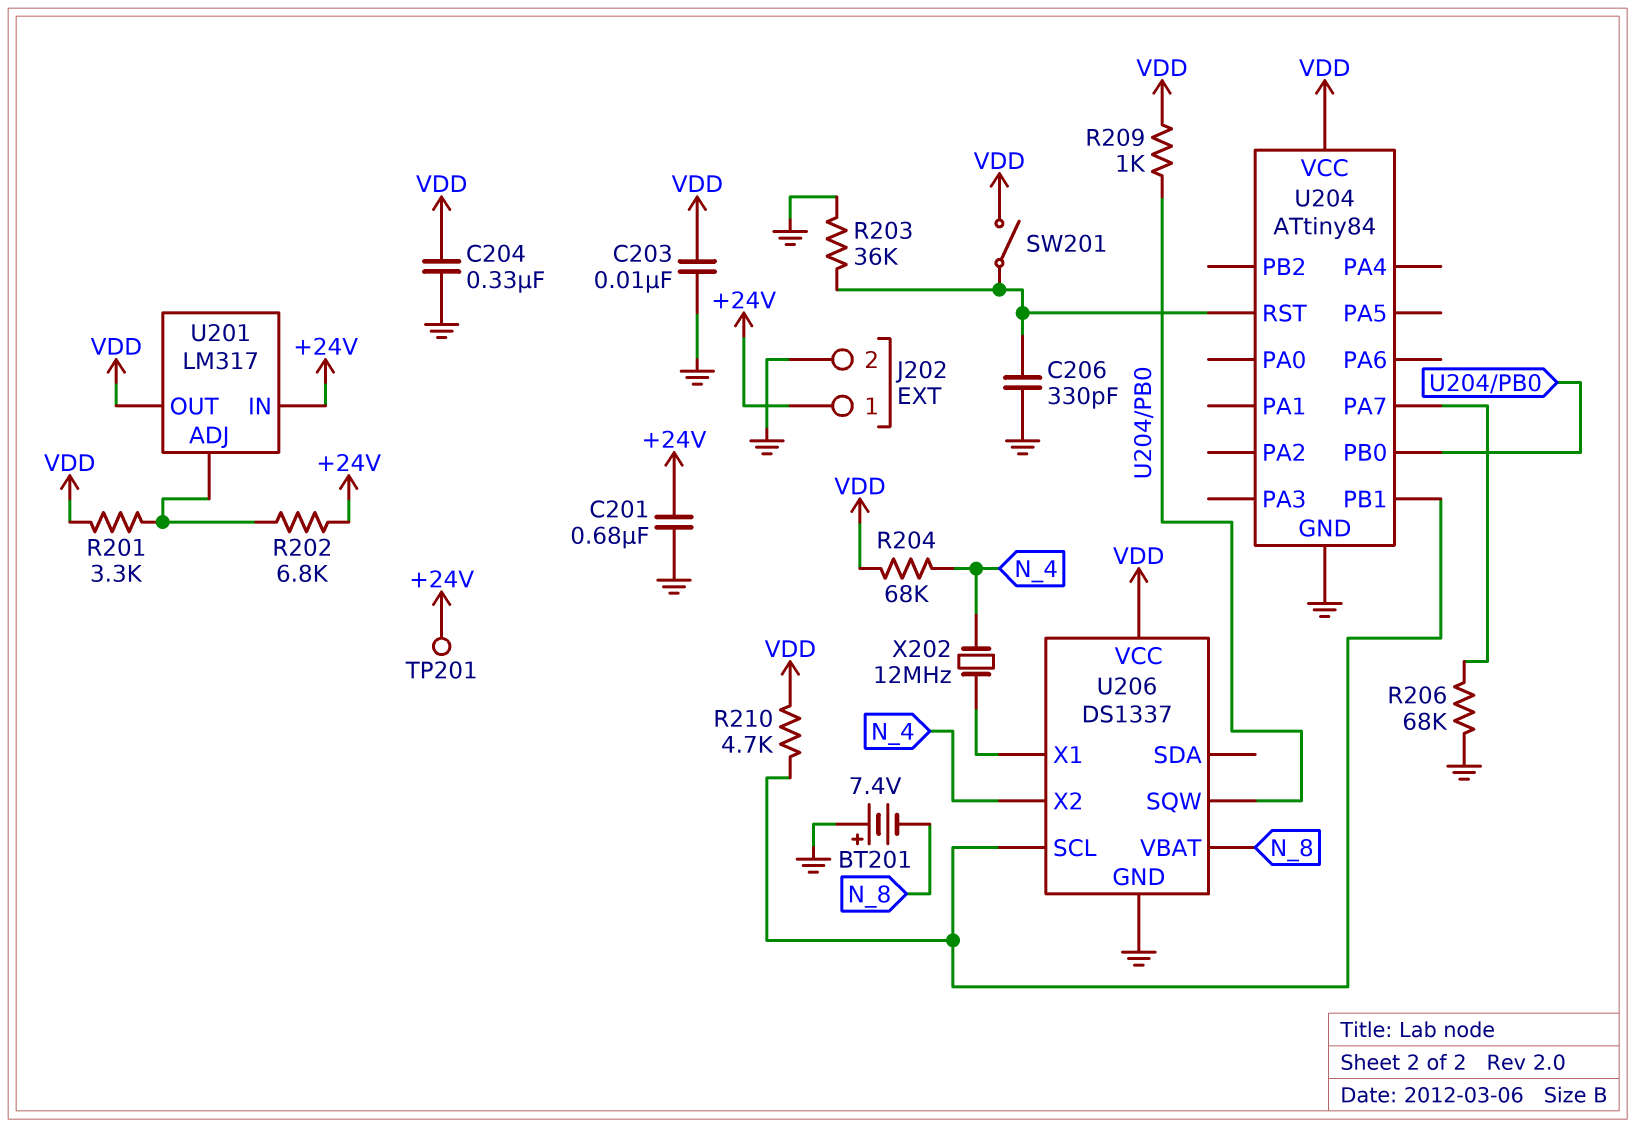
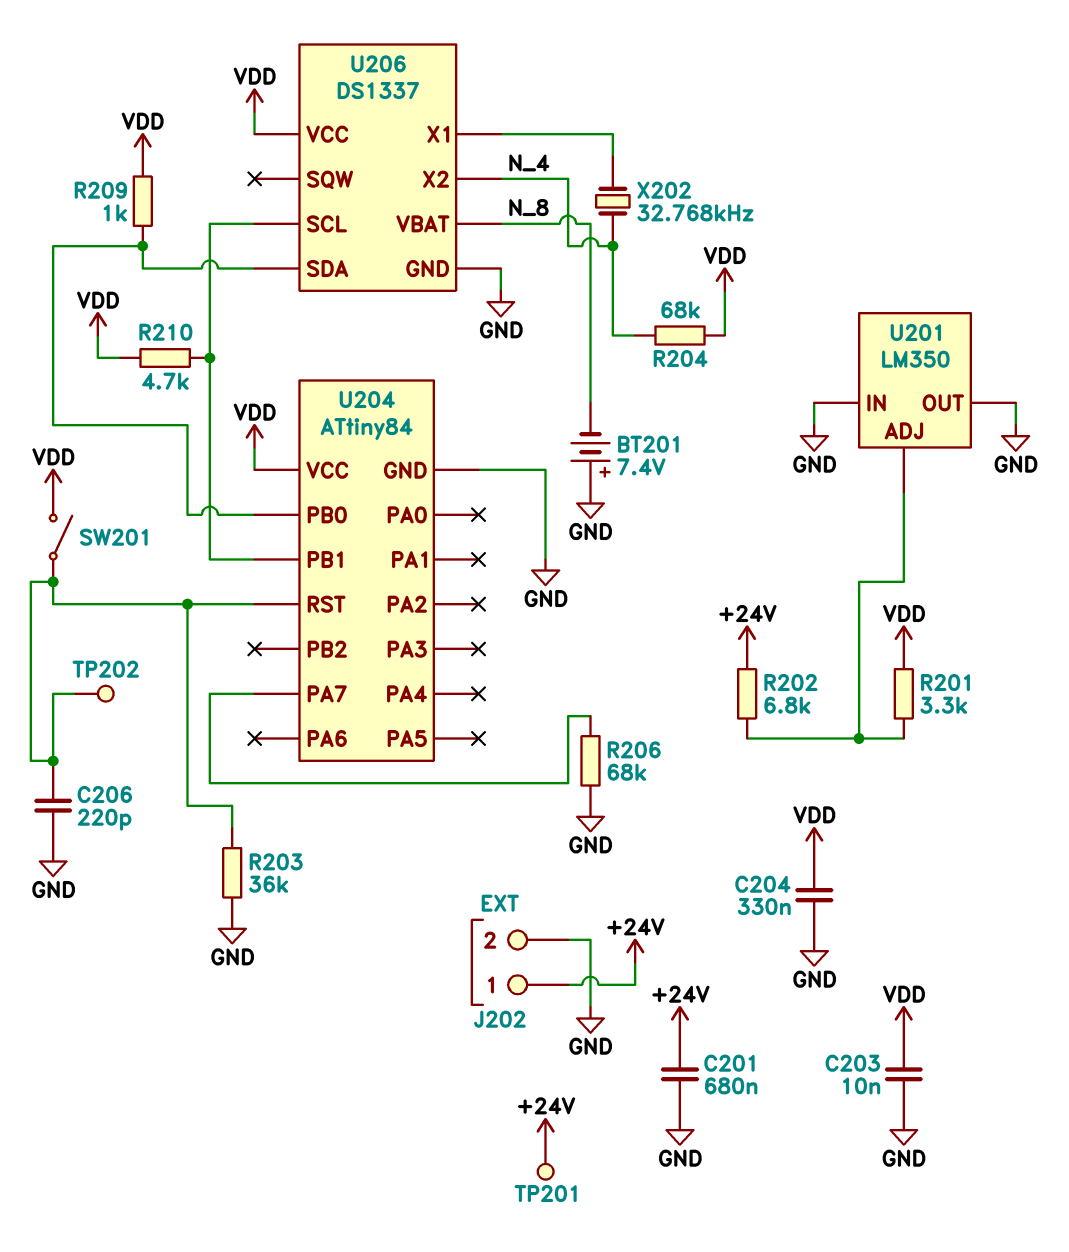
C206: 330pF (GND, U204/RST) -> 220pF (GND, U204/RST)
TP202: none -> test point (U204/RST)
U201: LM317 -> LM350
U201 pin IN: +24V -> GND
U201 pin OUT: VDD -> GND
U206 pin SDA: none -> U204/PB0
U206 pin SQW: U204/PB0 -> none
X202: 12MHz (N_4, U206/X1) -> 32.768kHz (N_4, U206/X1)

